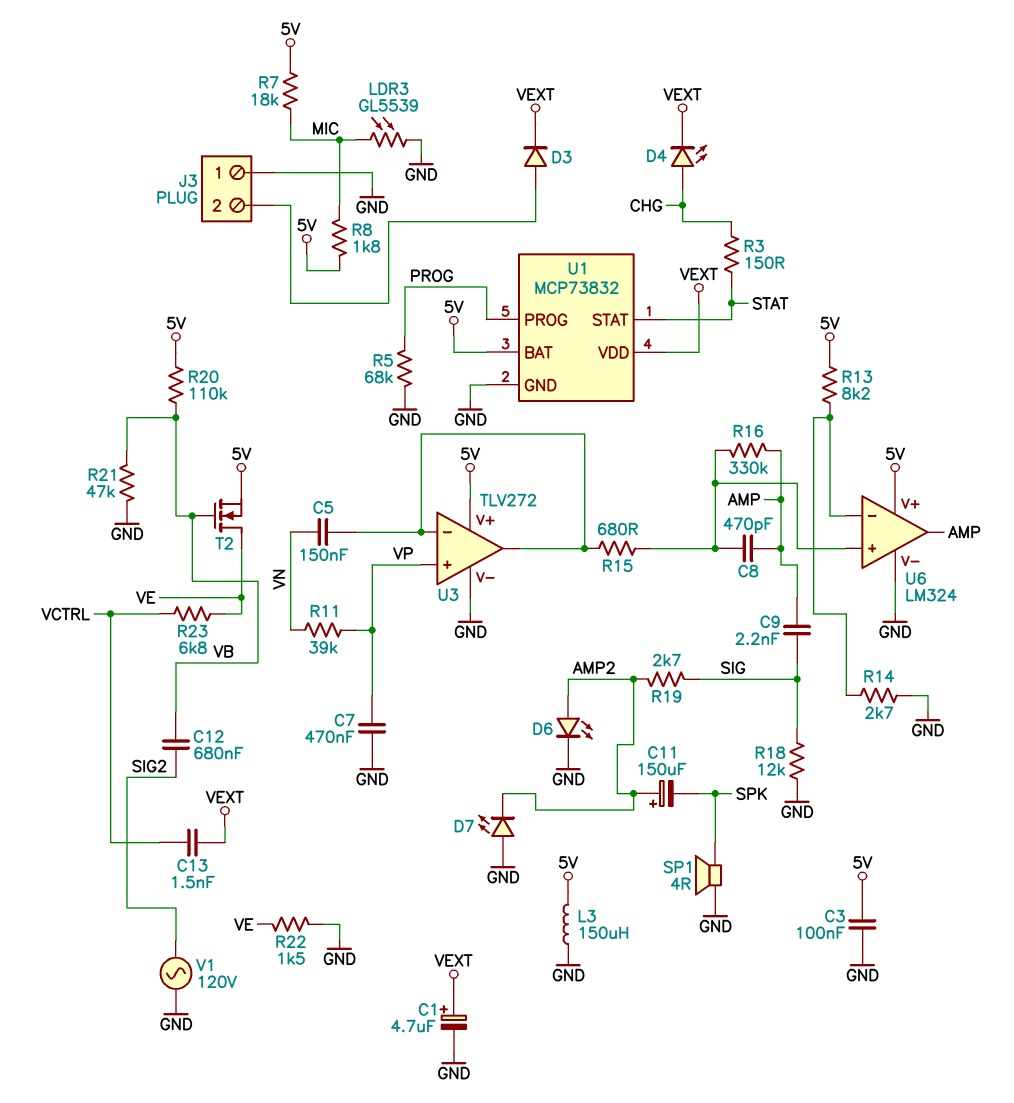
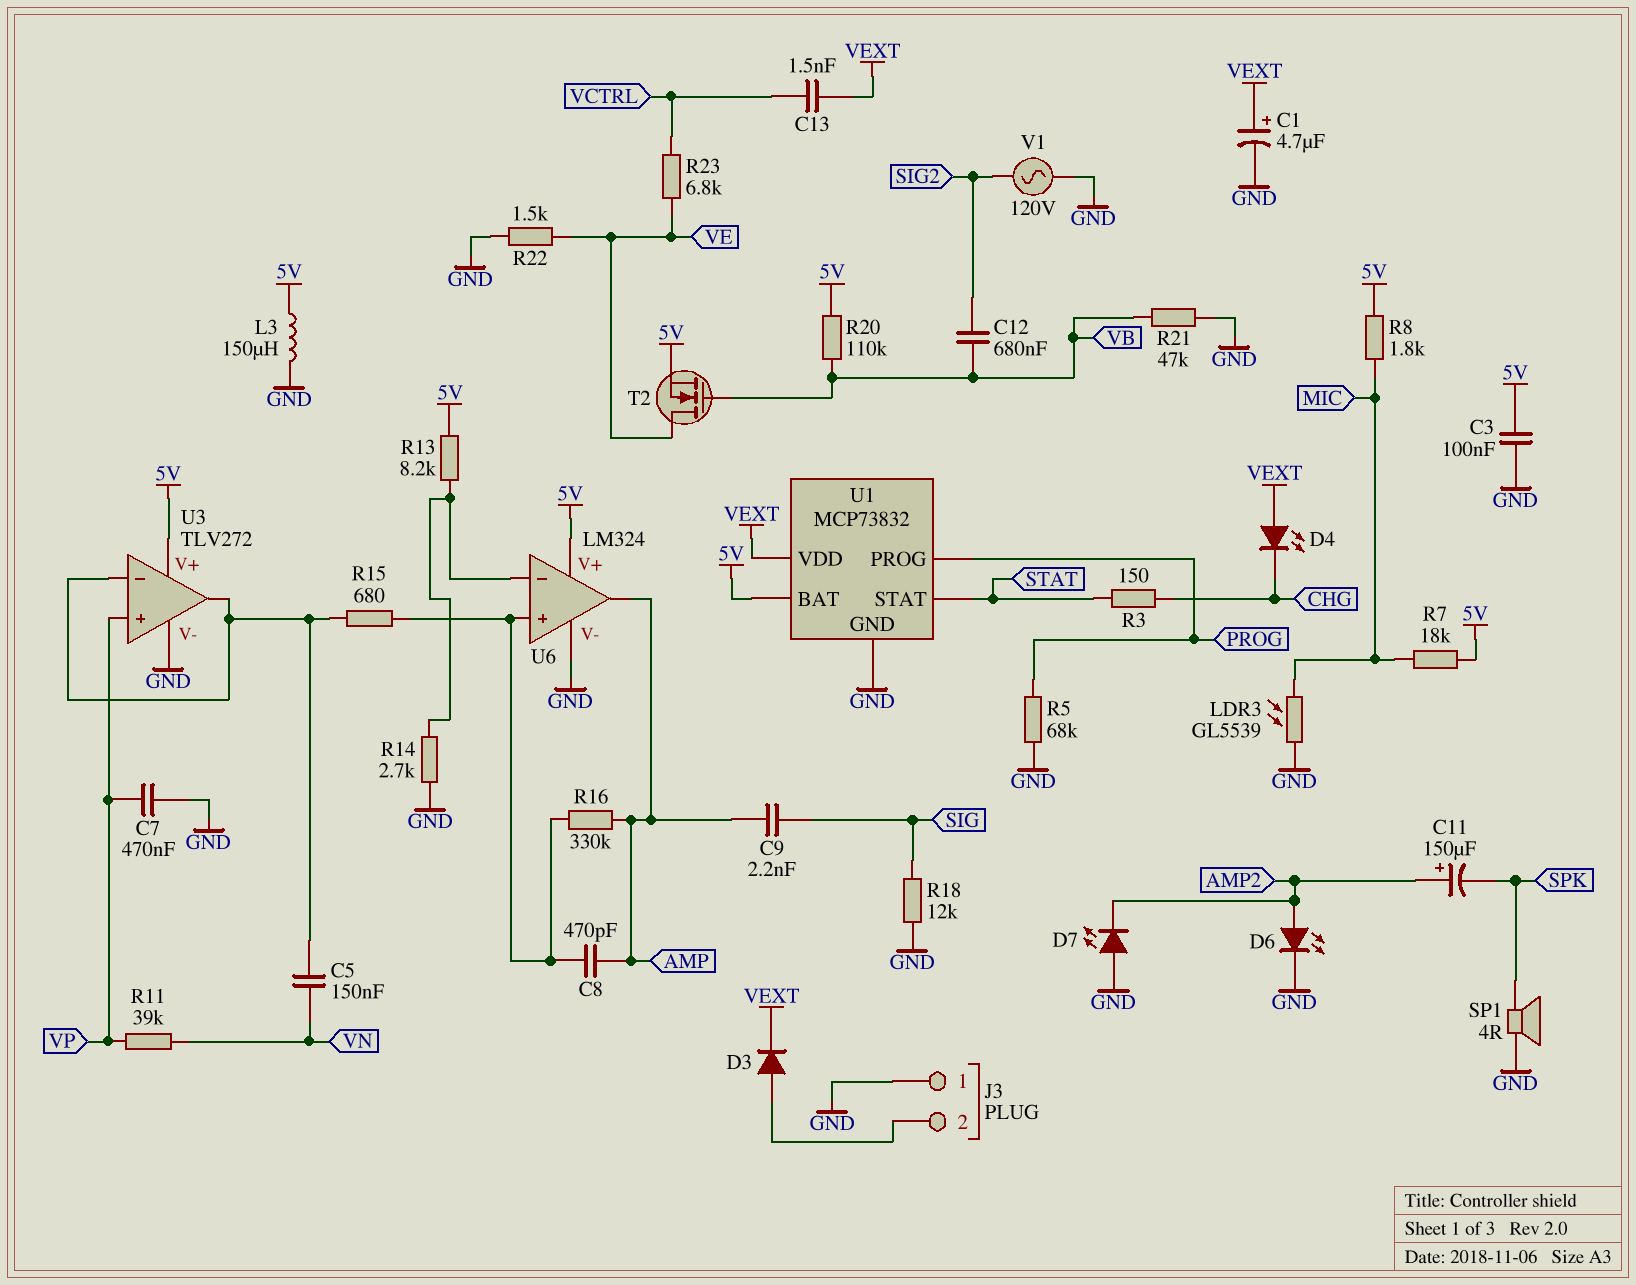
D4: LED (A CHG, K VEXT) -> LED (A VEXT, K CHG)
R19: 2.7k (AMP2, SIG) -> none

